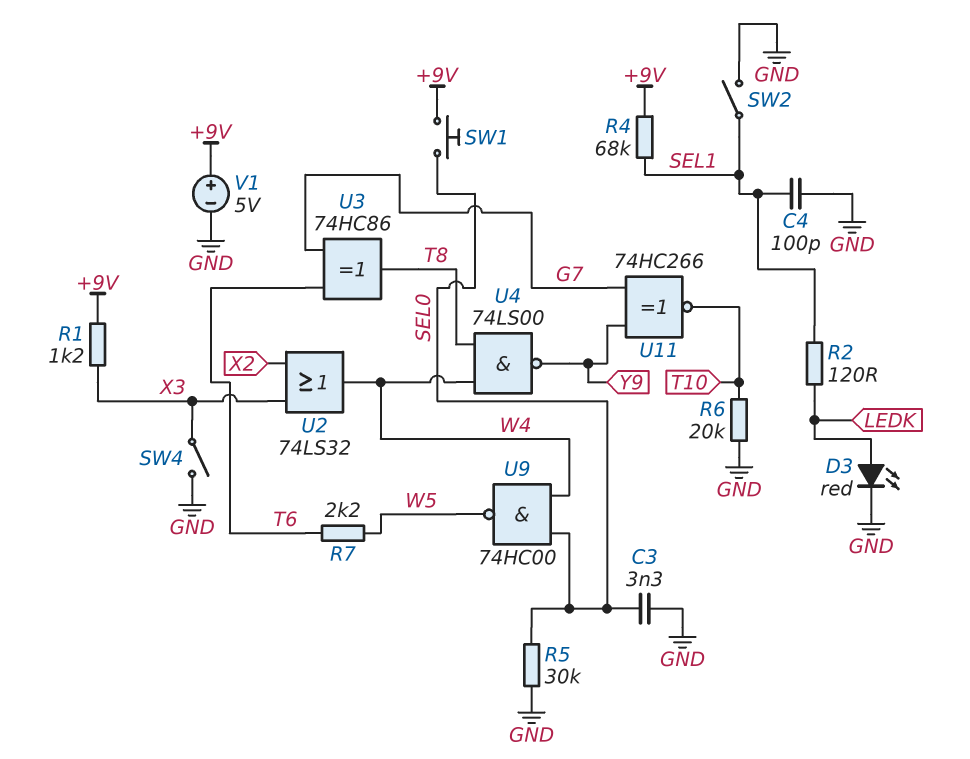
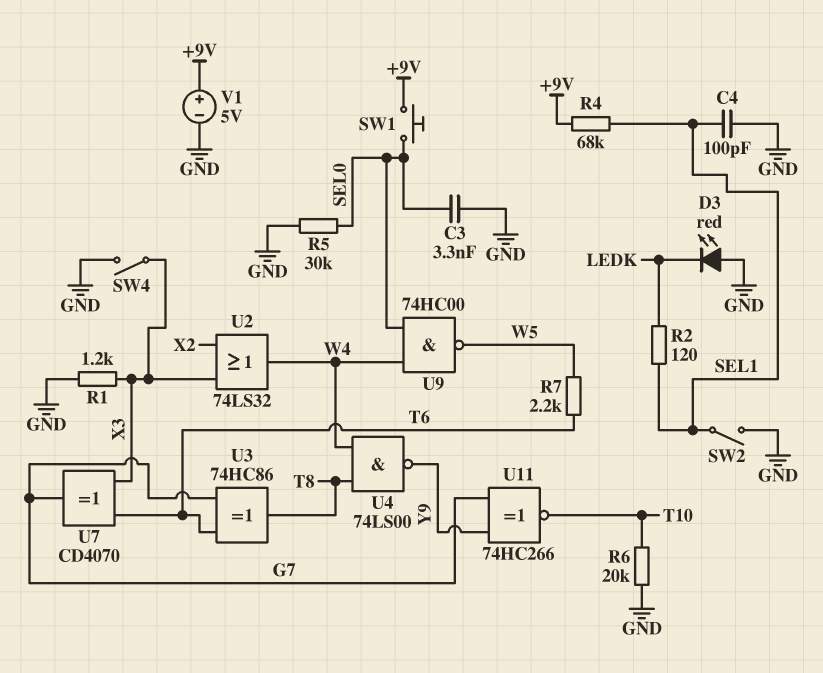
D3: LED red (A LEDK, K GND) -> LED red (A GND, K LEDK)
R1: 1.2k (+9V, X3) -> 1.2k (GND, X3)
U7: none -> XOR CD4070 (in T6, in X3, out G7)

